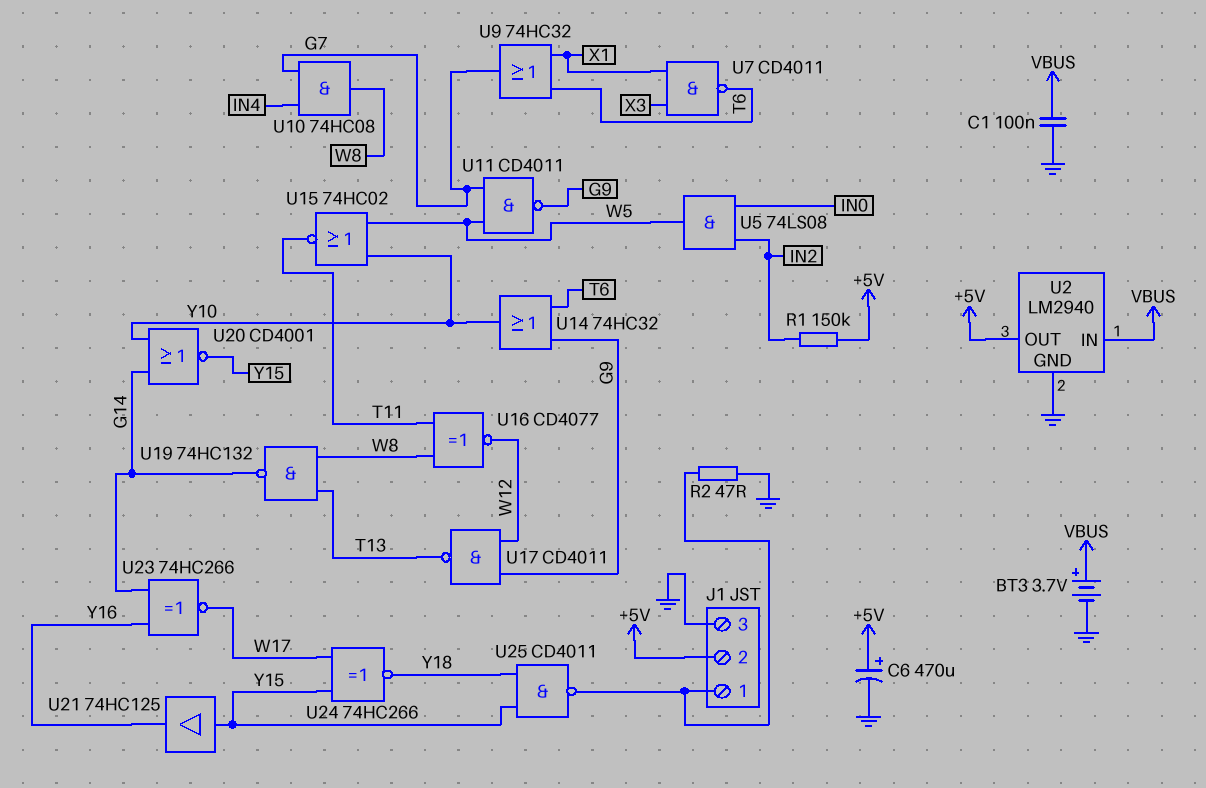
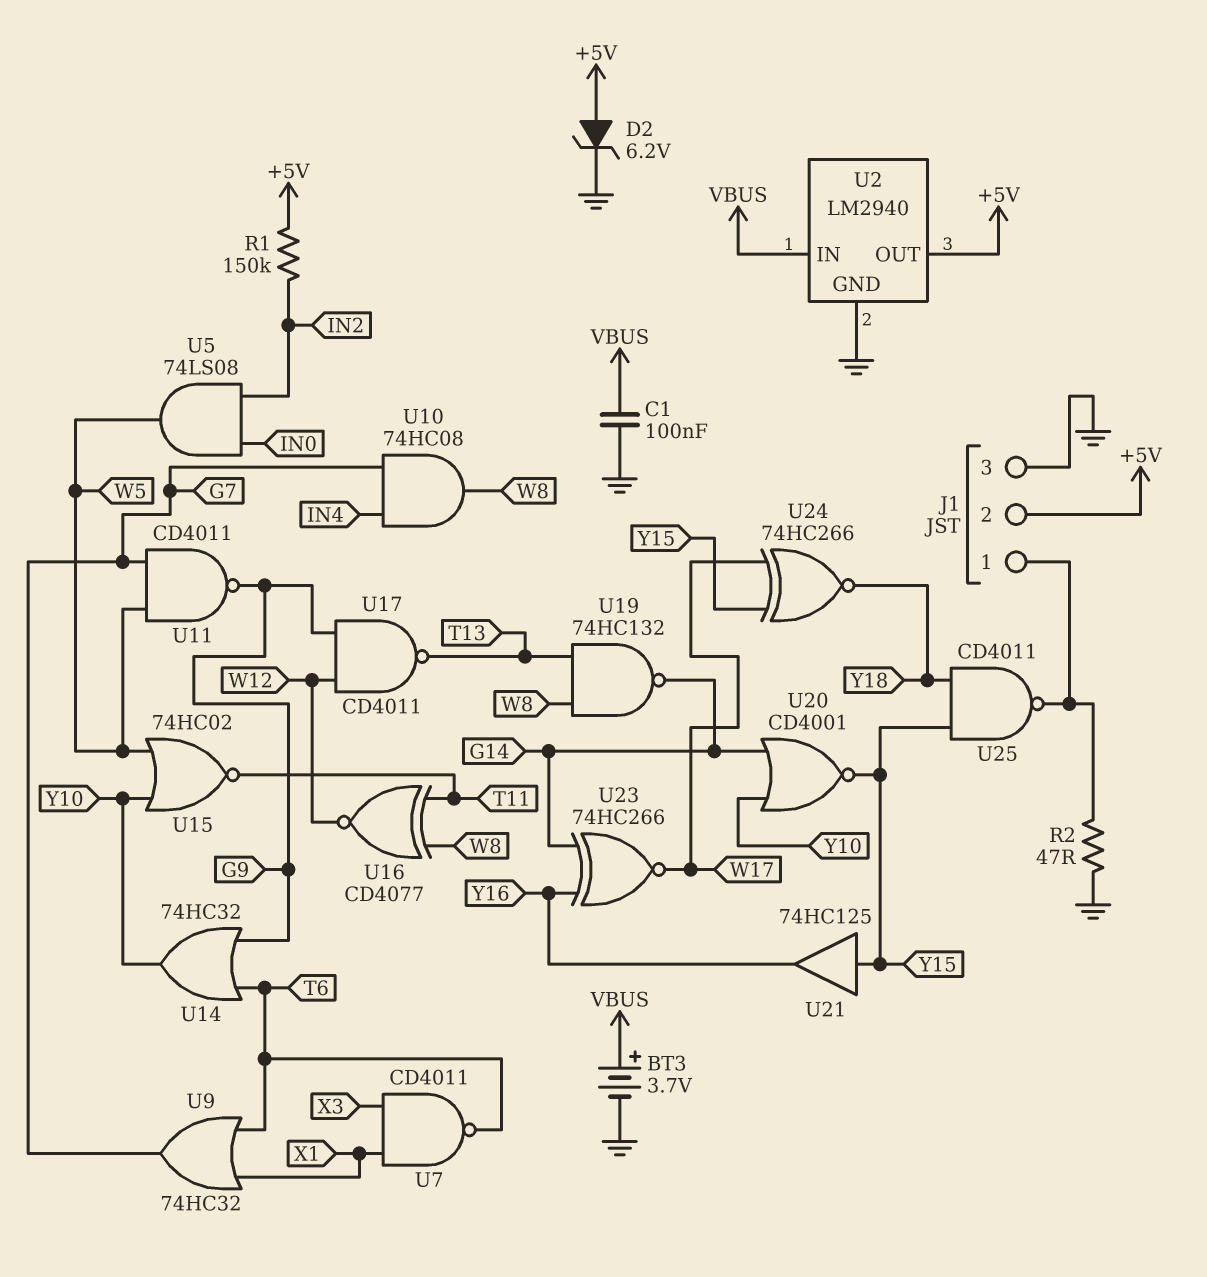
C6: 470uF (plus +5V, minus GND) -> none
D2: none -> zener 6.2V (A +5V, K GND)

